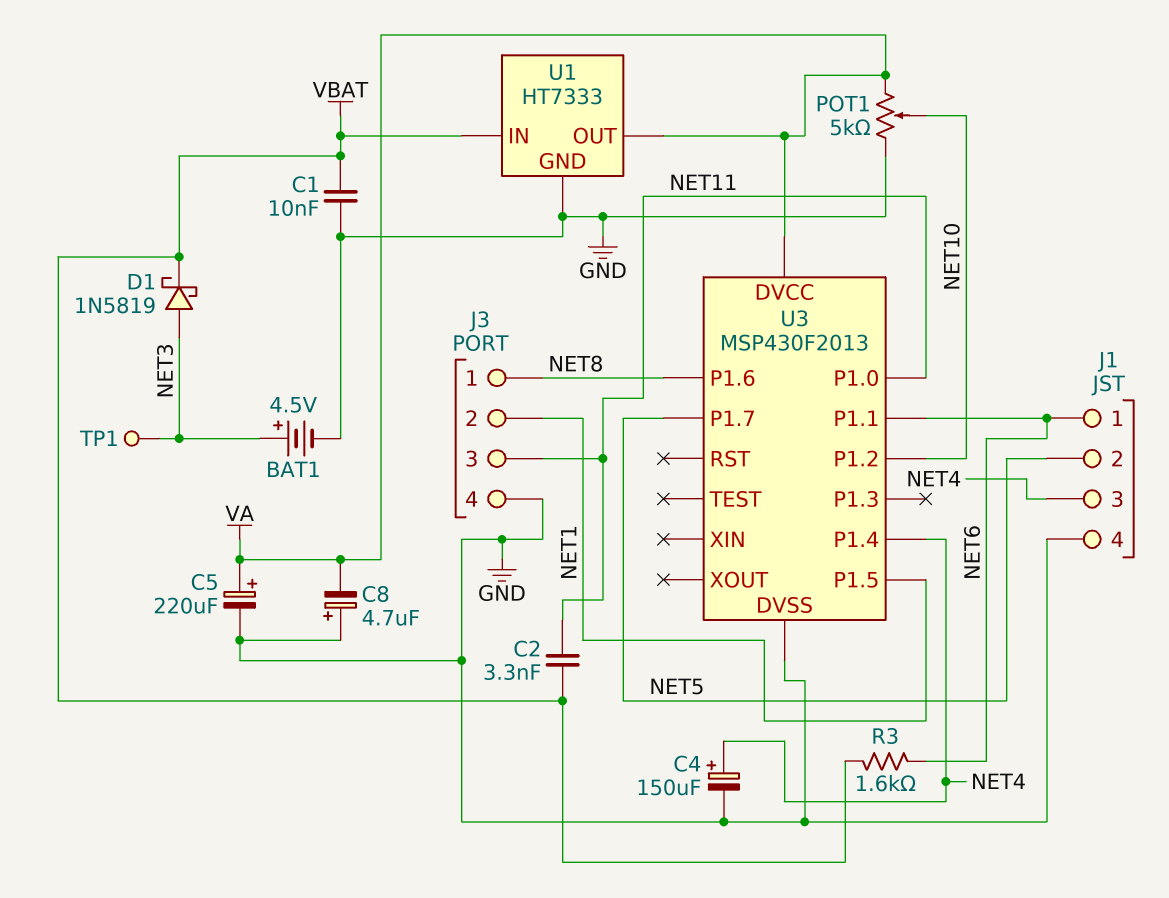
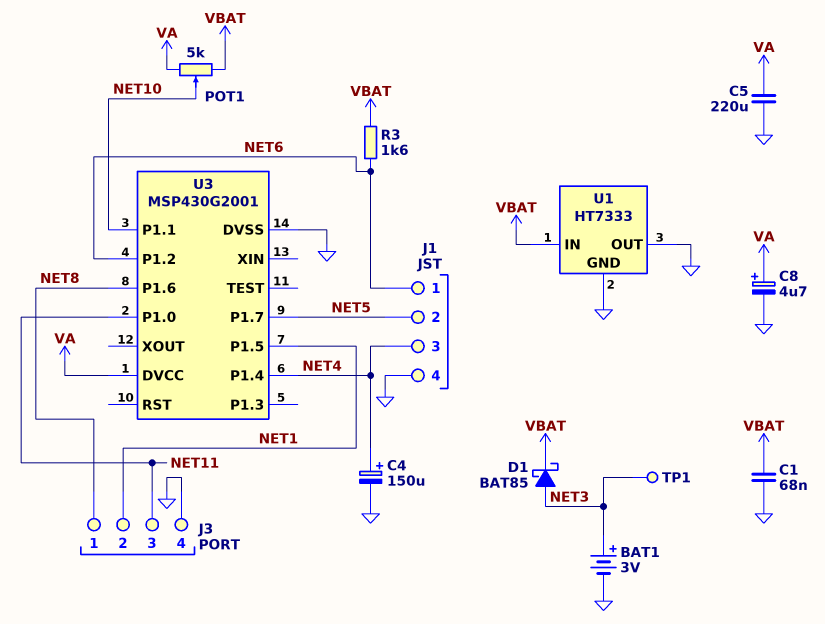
BAT1: 4.5V (plus NET3, minus GND) -> 3V (plus NET3, minus GND)
C1: 10nF (GND, VBAT) -> 68nF (GND, VBAT)
C2: 3.3nF (NET11, VBAT) -> none
C5: 220uF (plus VA, minus GND) -> 220uF (GND, VA)
C8: 4.7uF (plus GND, minus VA) -> 4.7uF (plus VA, minus GND)
D1: schottky 1N5819 (A NET3, K VBAT) -> schottky BAT85 (A NET3, K VBAT)
POT1: 5k (GND, VA, wiper NET10) -> 5k (VA, VBAT, wiper NET10)
U1 pin OUT: VA -> GND
U3: MSP430F2013 -> MSP430G2001
U3 pin P1.1: NET6 -> NET10
U3 pin P1.2: NET10 -> NET6

